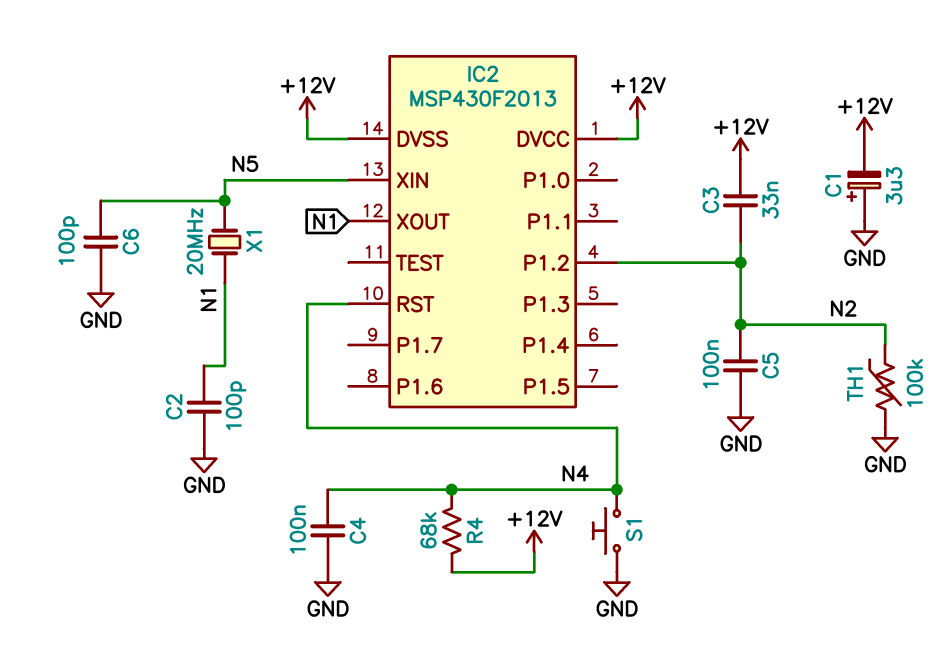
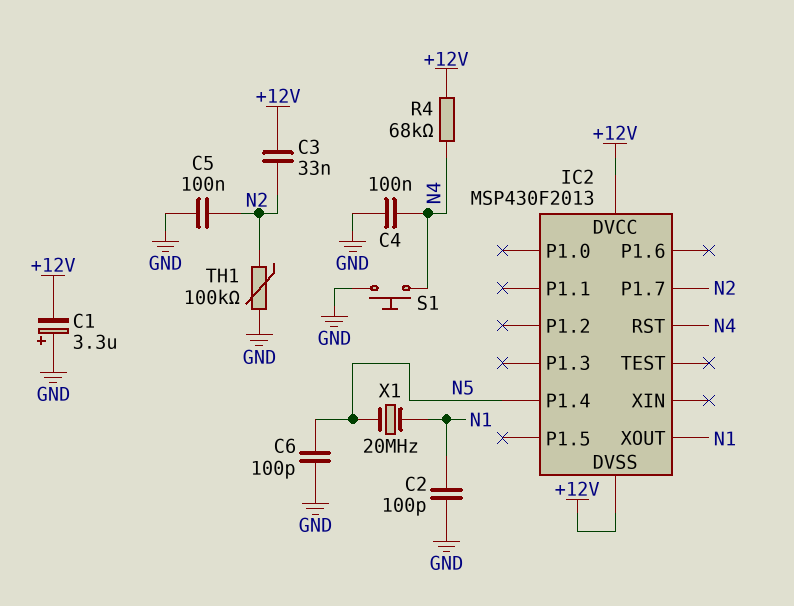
IC2 pin P1.2: N2 -> none
IC2 pin P1.4: none -> N5
IC2 pin P1.7: none -> N2
IC2 pin XIN: N5 -> none

